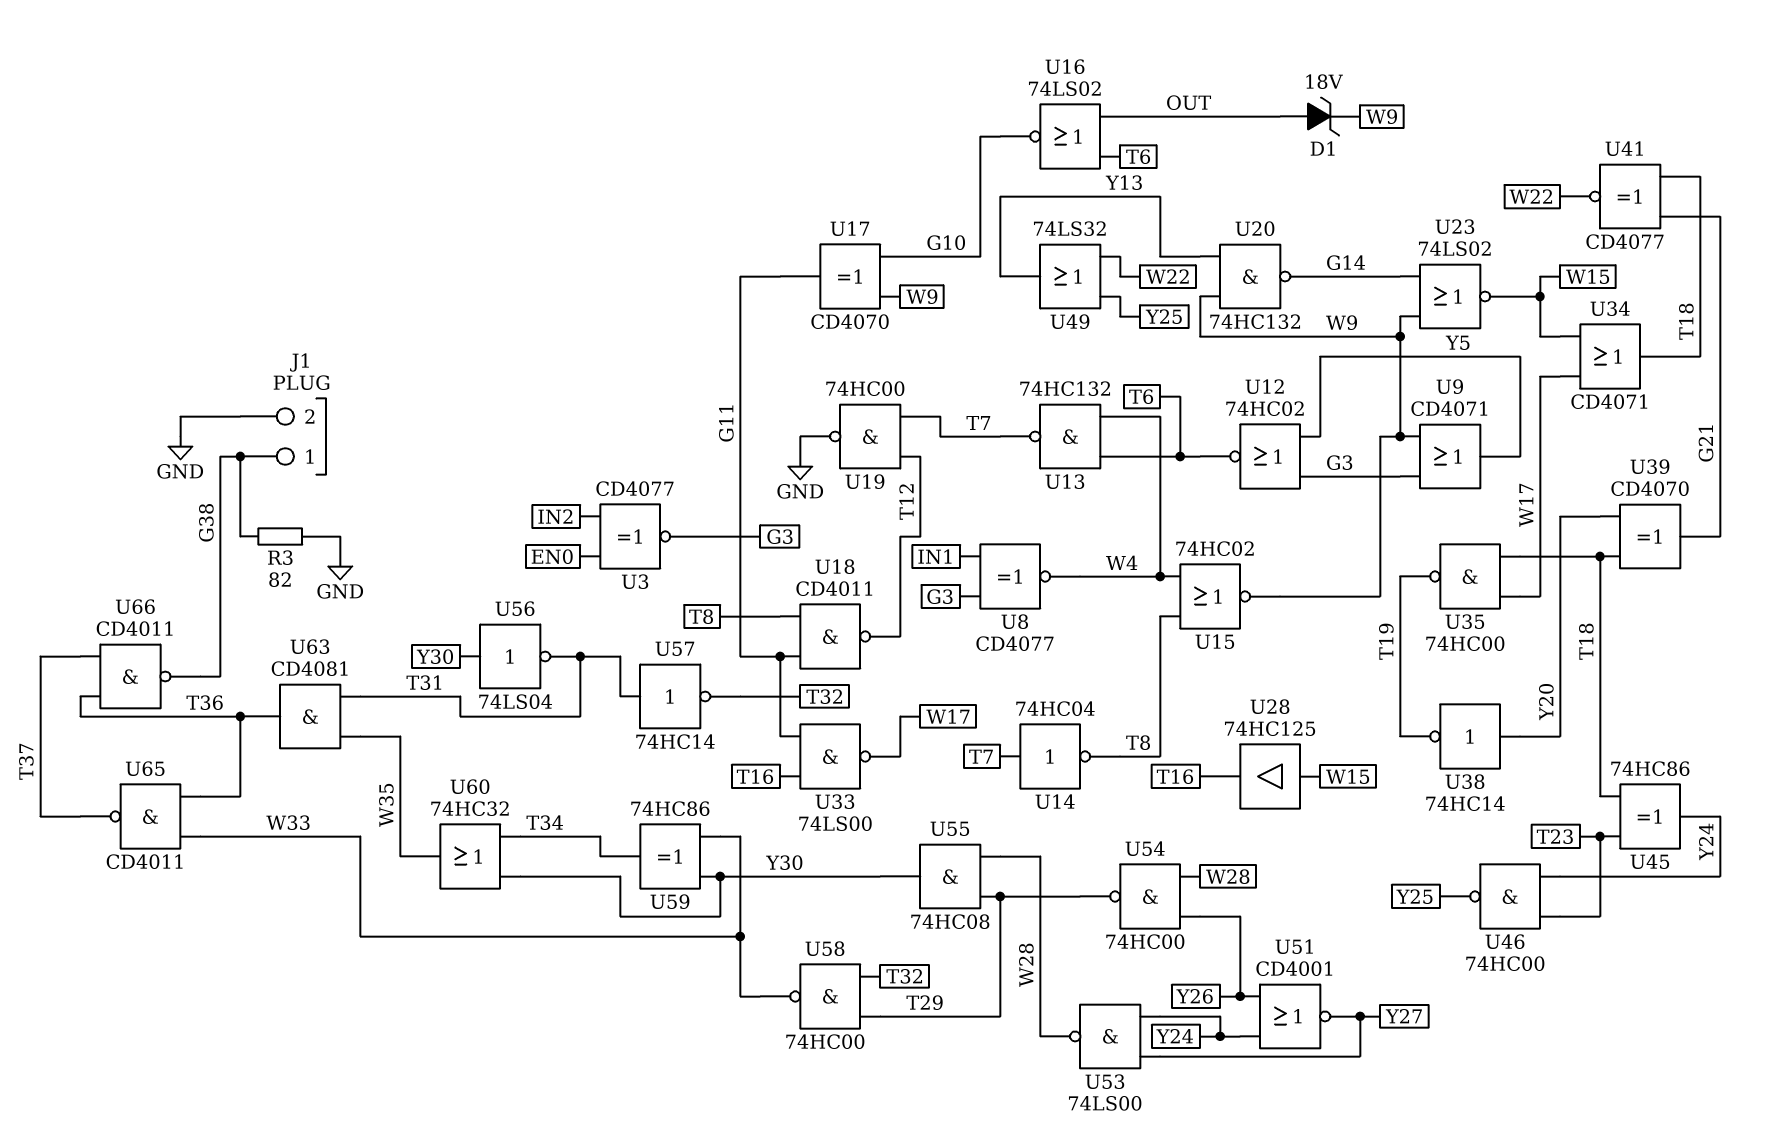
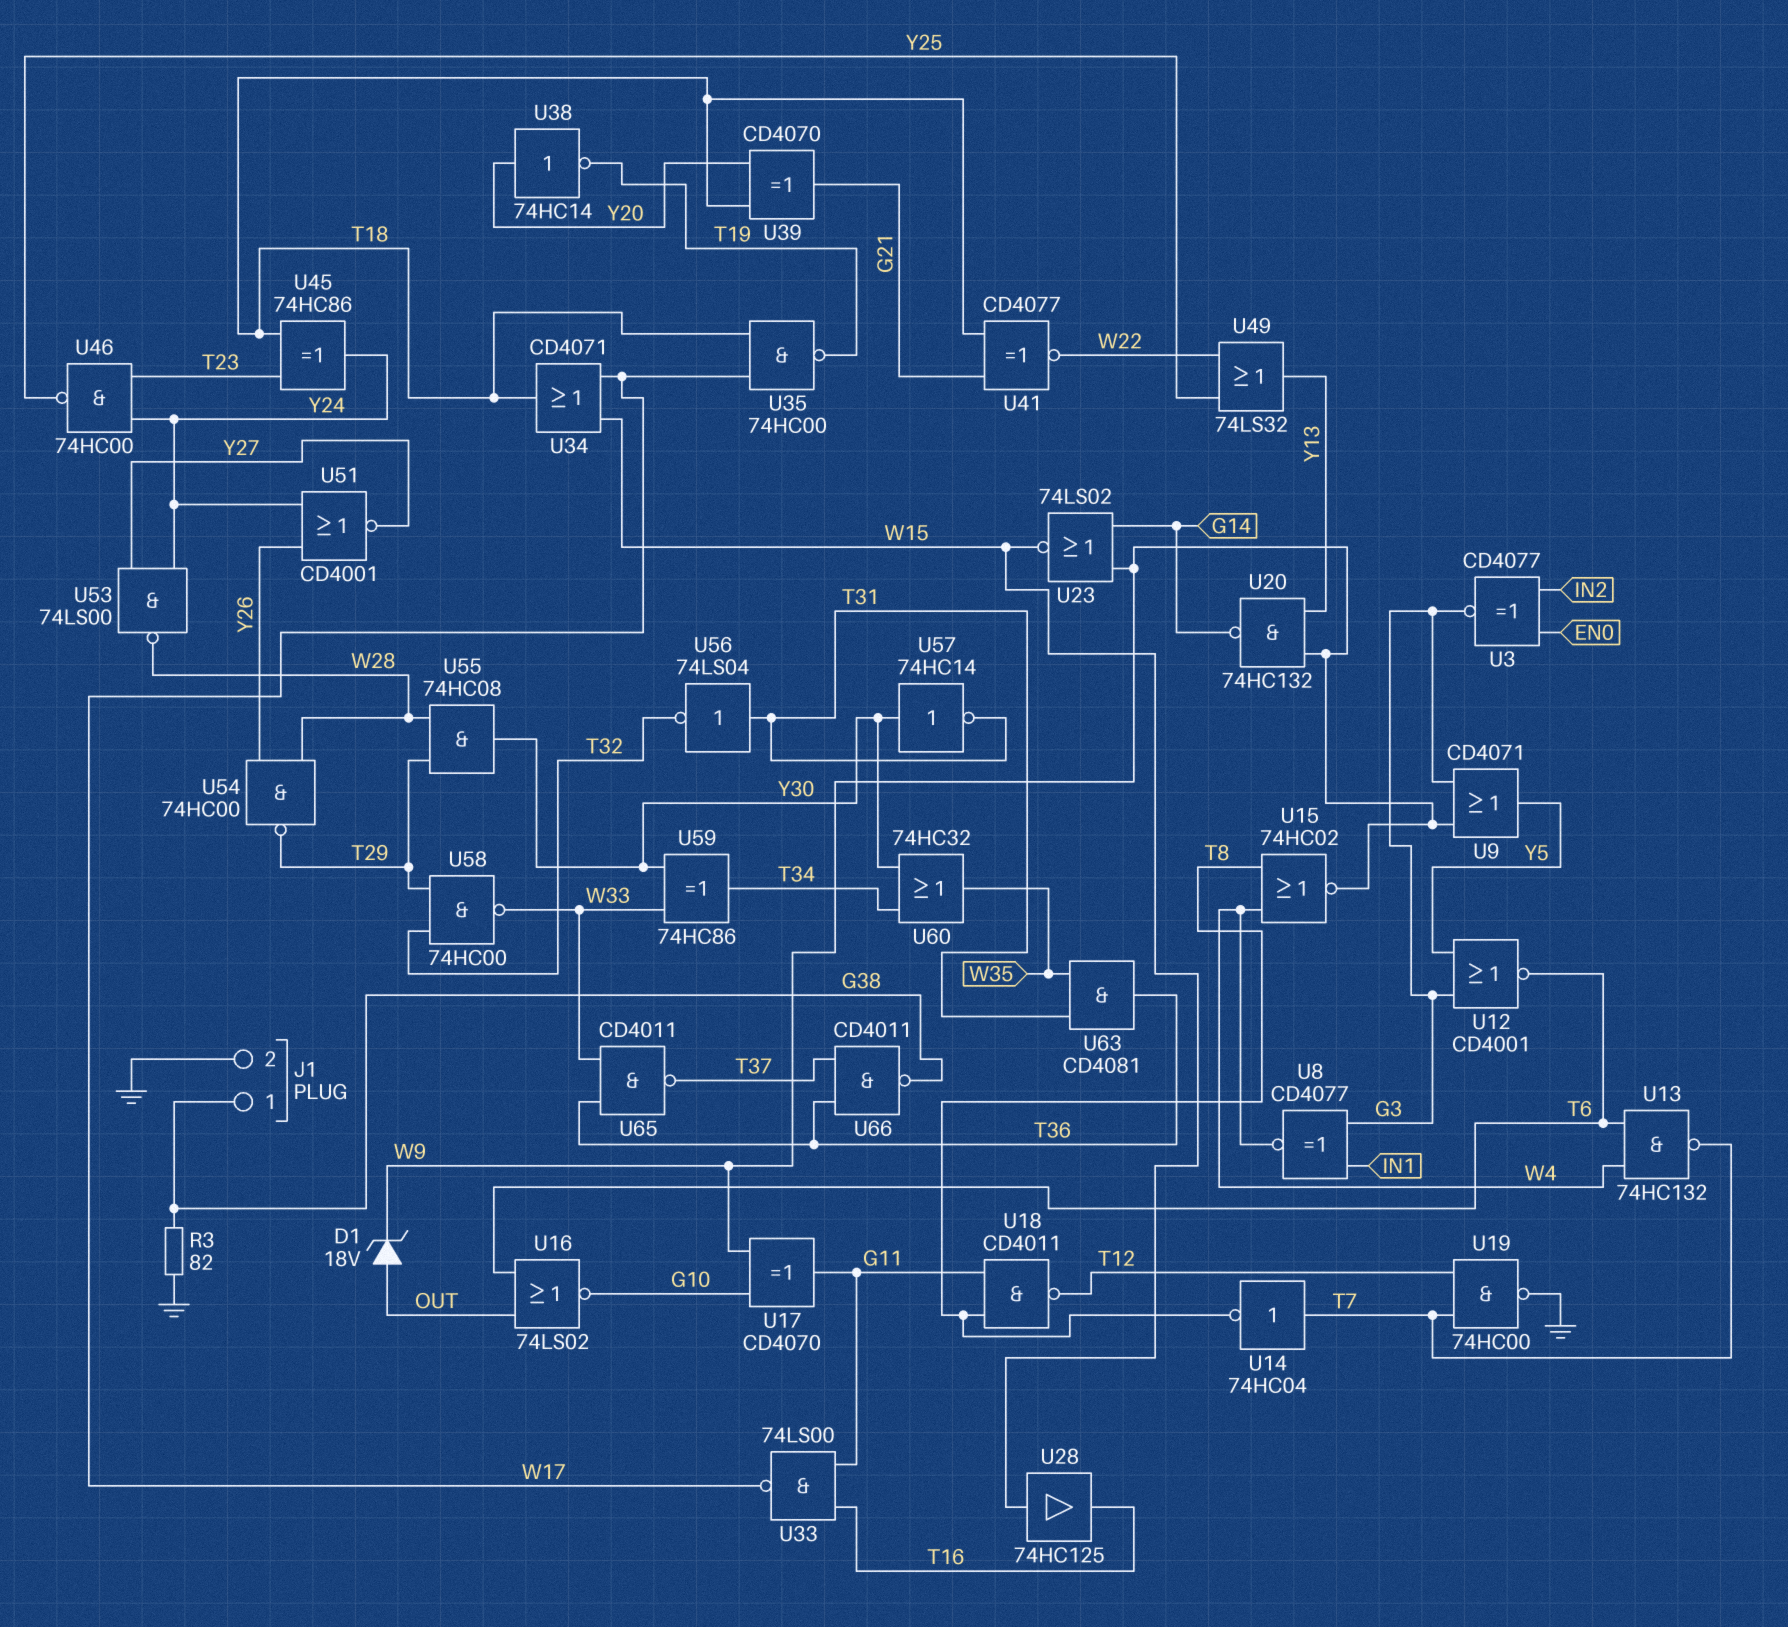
U12: NOR 74HC02 (in G3, in Y5, out T6) -> NOR CD4001 (in G3, in Y5, out T6)
U56: NOT 74LS04 (in Y30, out T31) -> NOT 74LS04 (in T31, out T32)
U57: NOT 74HC14 (in T31, out T32) -> NOT 74HC14 (in Y30, out T31)

